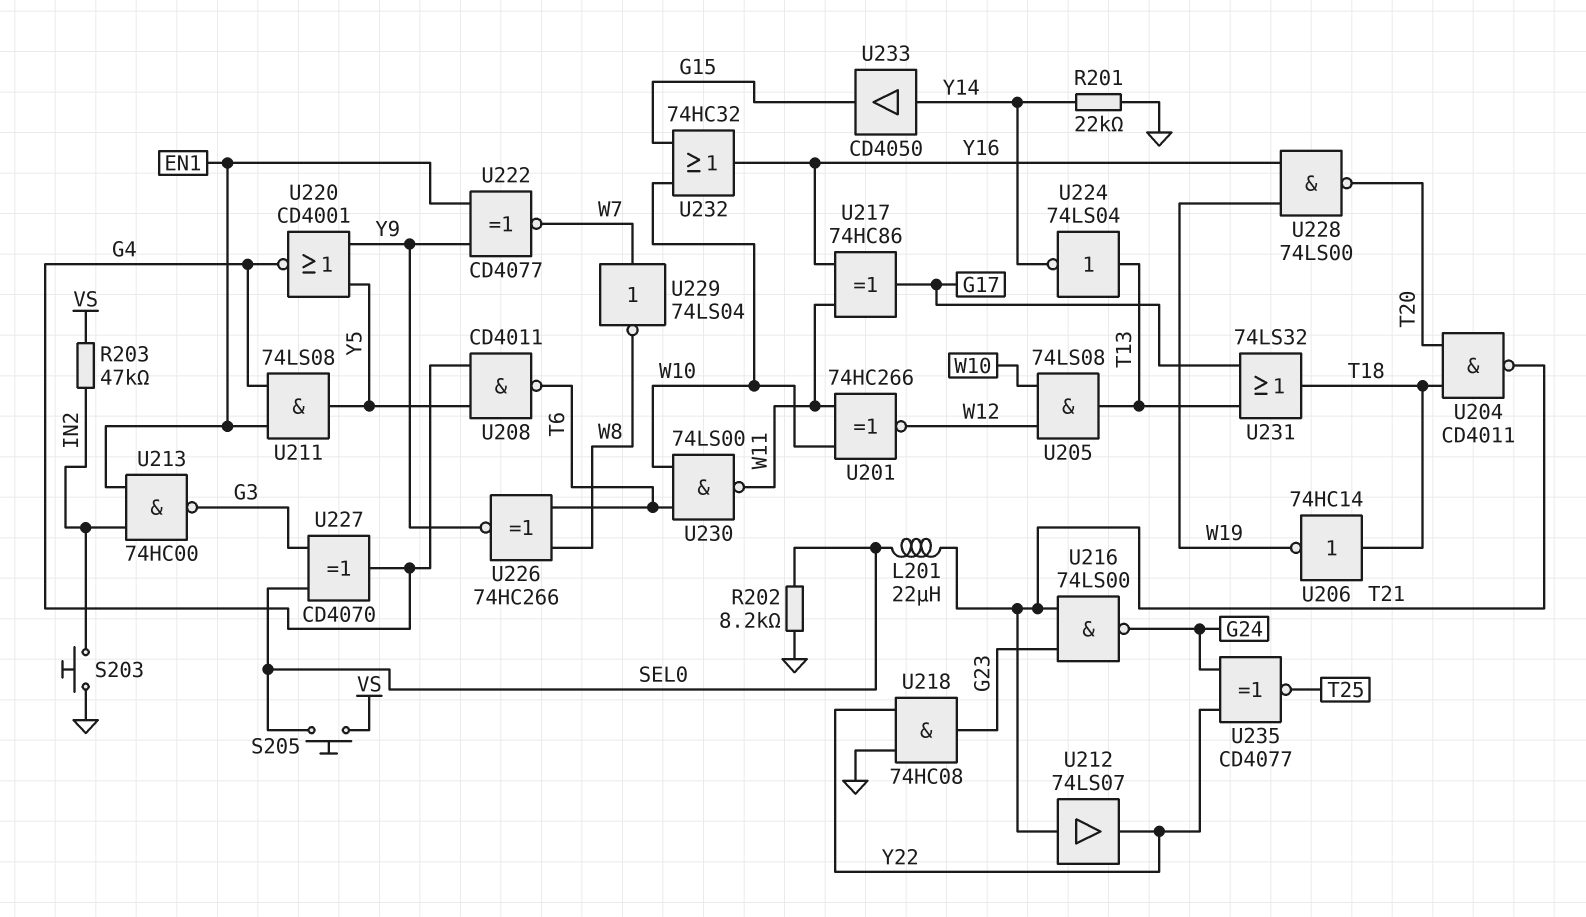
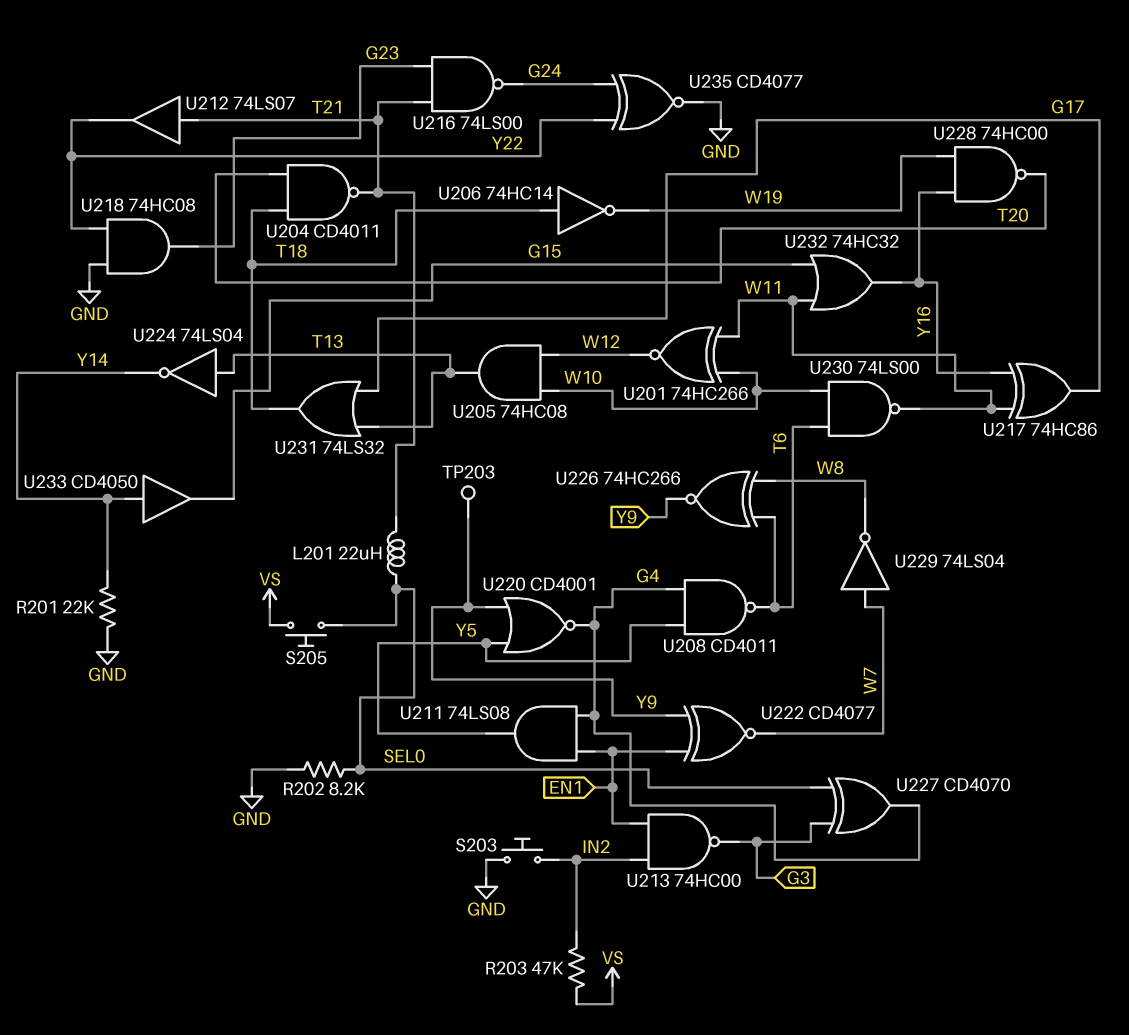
TP203: none -> test point (Y9)
U205: AND 74LS08 (in W10, in W12, out T13) -> AND 74HC08 (in W10, in W12, out T13)
U228: NAND 74LS00 (in W19, in Y16, out T20) -> NAND 74HC00 (in W19, in Y16, out T20)
U232: OR 74HC32 (in G15, in W10, out Y16) -> OR 74HC32 (in G15, in W11, out Y16)
U235: XNOR CD4077 (in G24, in Y22, out T25) -> XNOR CD4077 (in G24, in Y22, out GND)

